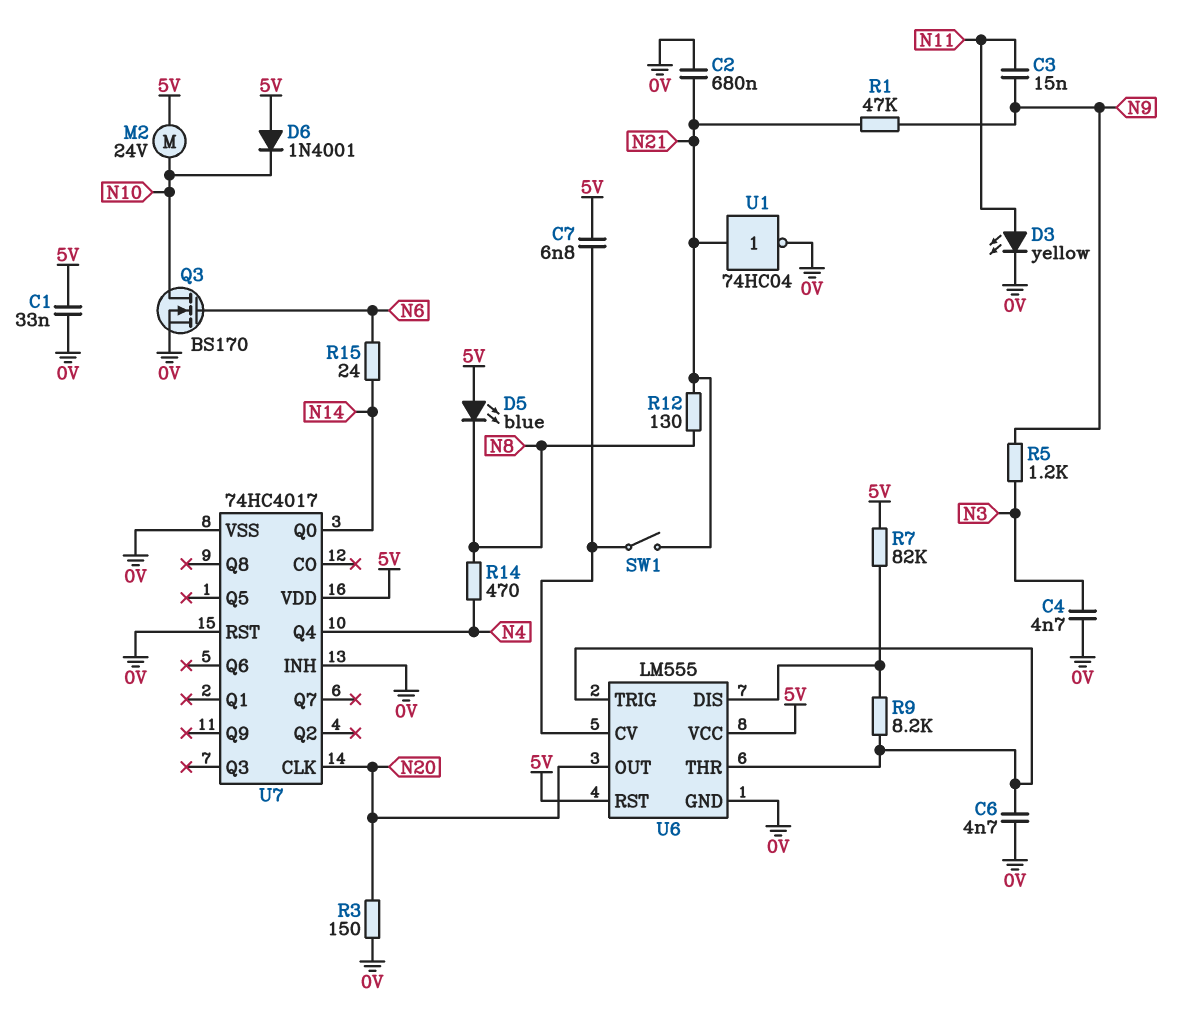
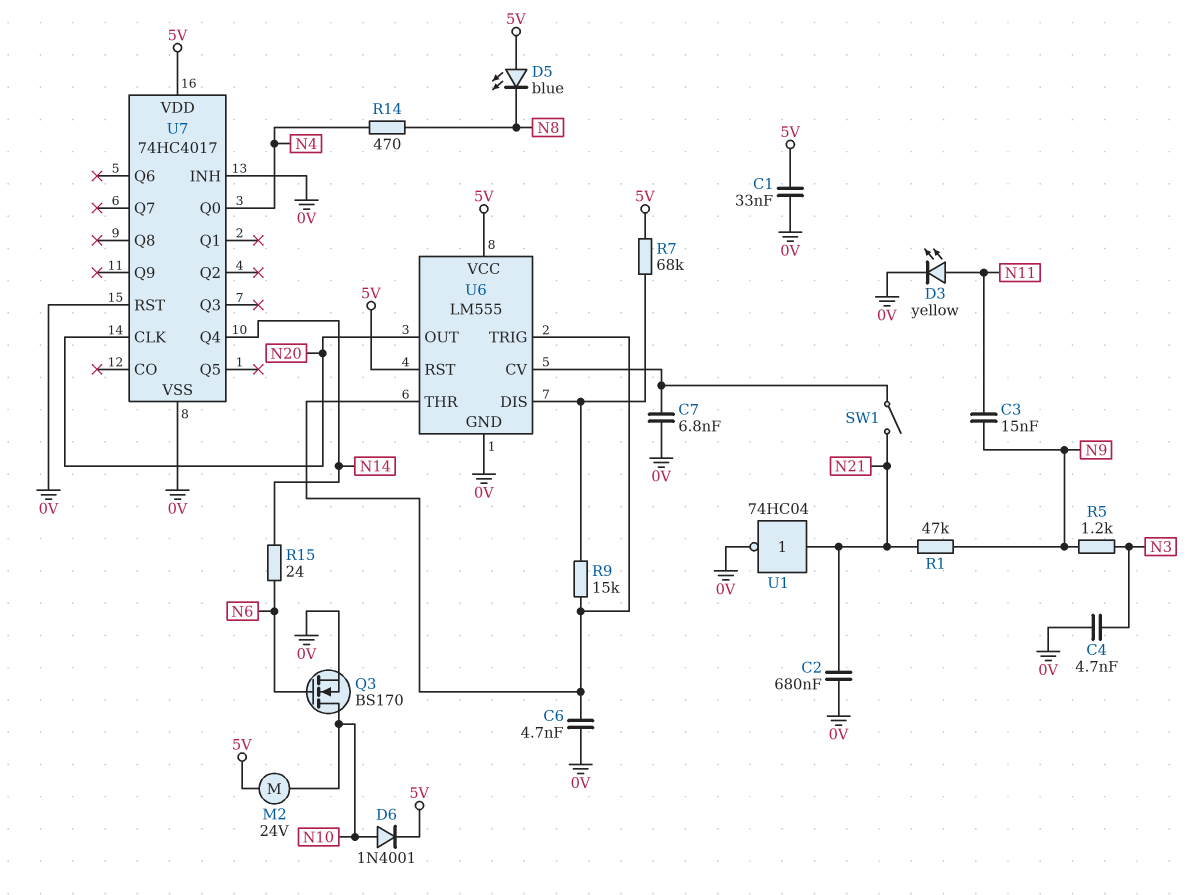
C7: 6.8nF (5V, U6/CV) -> 6.8nF (0V, U6/CV)
D6: diode 1N4001 (A 5V, K N10) -> diode 1N4001 (A N10, K 5V)
R3: 150 (0V, N20) -> none
R7: 82k (5V, U6/DIS) -> 68k (5V, U6/DIS)
R9: 8.2k (U6/DIS, U6/THR) -> 15k (U6/DIS, U6/THR)
R12: 130 (N8, N21) -> none
U7 pin Q0: N14 -> N4
U7 pin Q4: N4 -> N14

